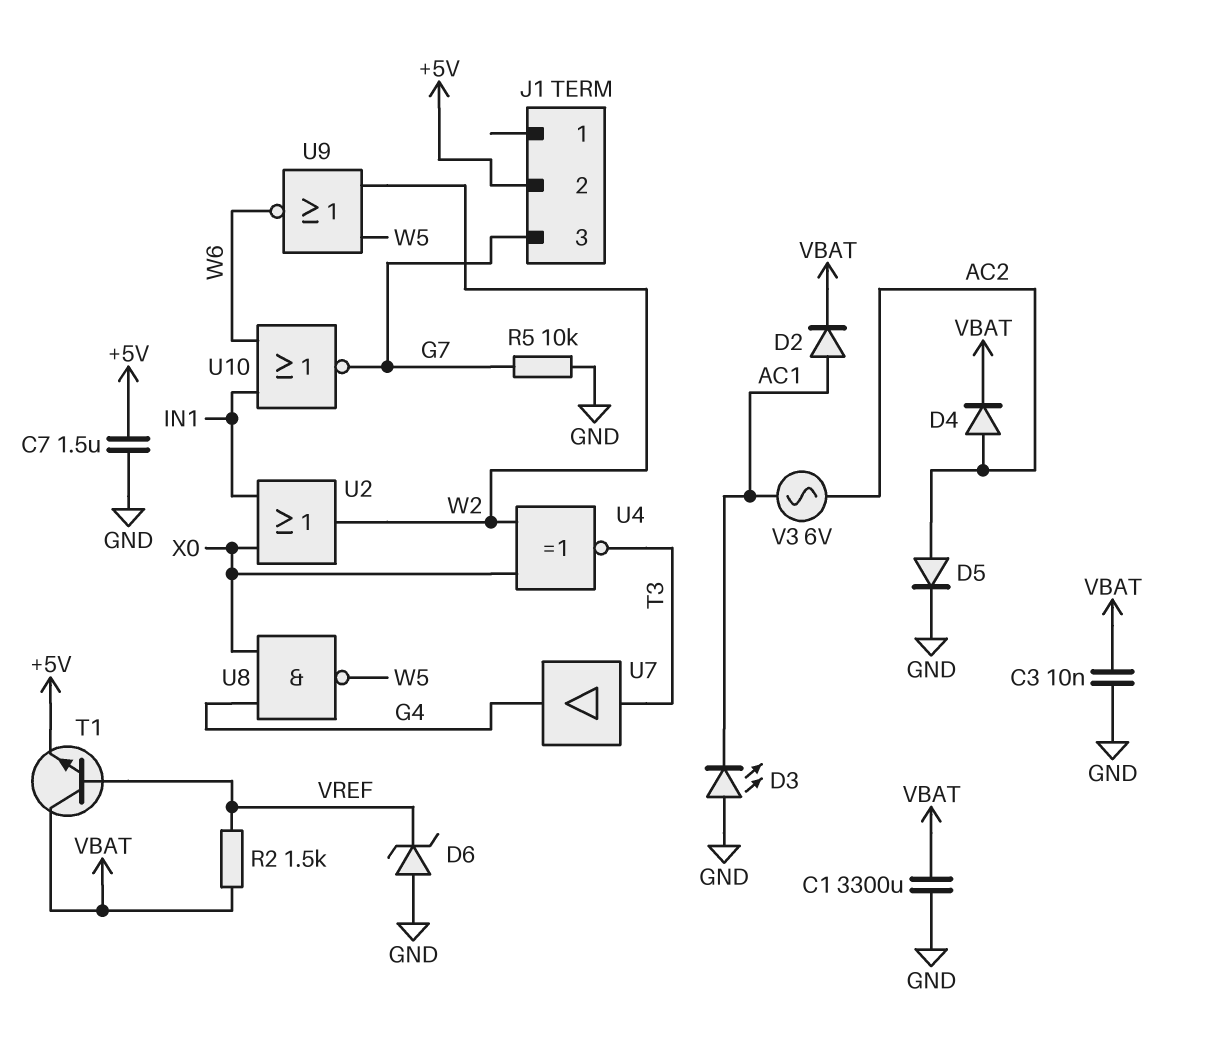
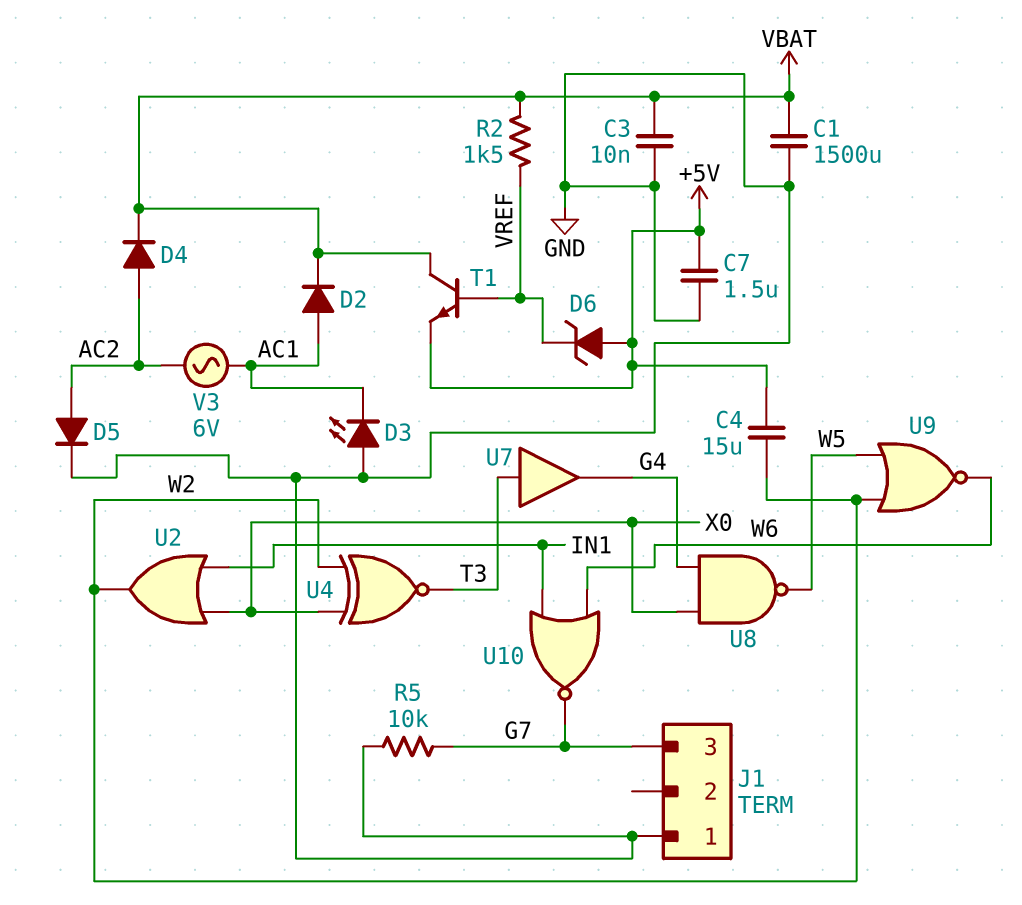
C1: 3300uF (GND, VBAT) -> 1500uF (GND, VBAT)
C4: none -> 15uF (+5V, W2)
D6: zener (A GND, K VREF) -> zener (A +5V, K VREF)
J1 pin 1: none -> GND
J1 pin 2: +5V -> none

